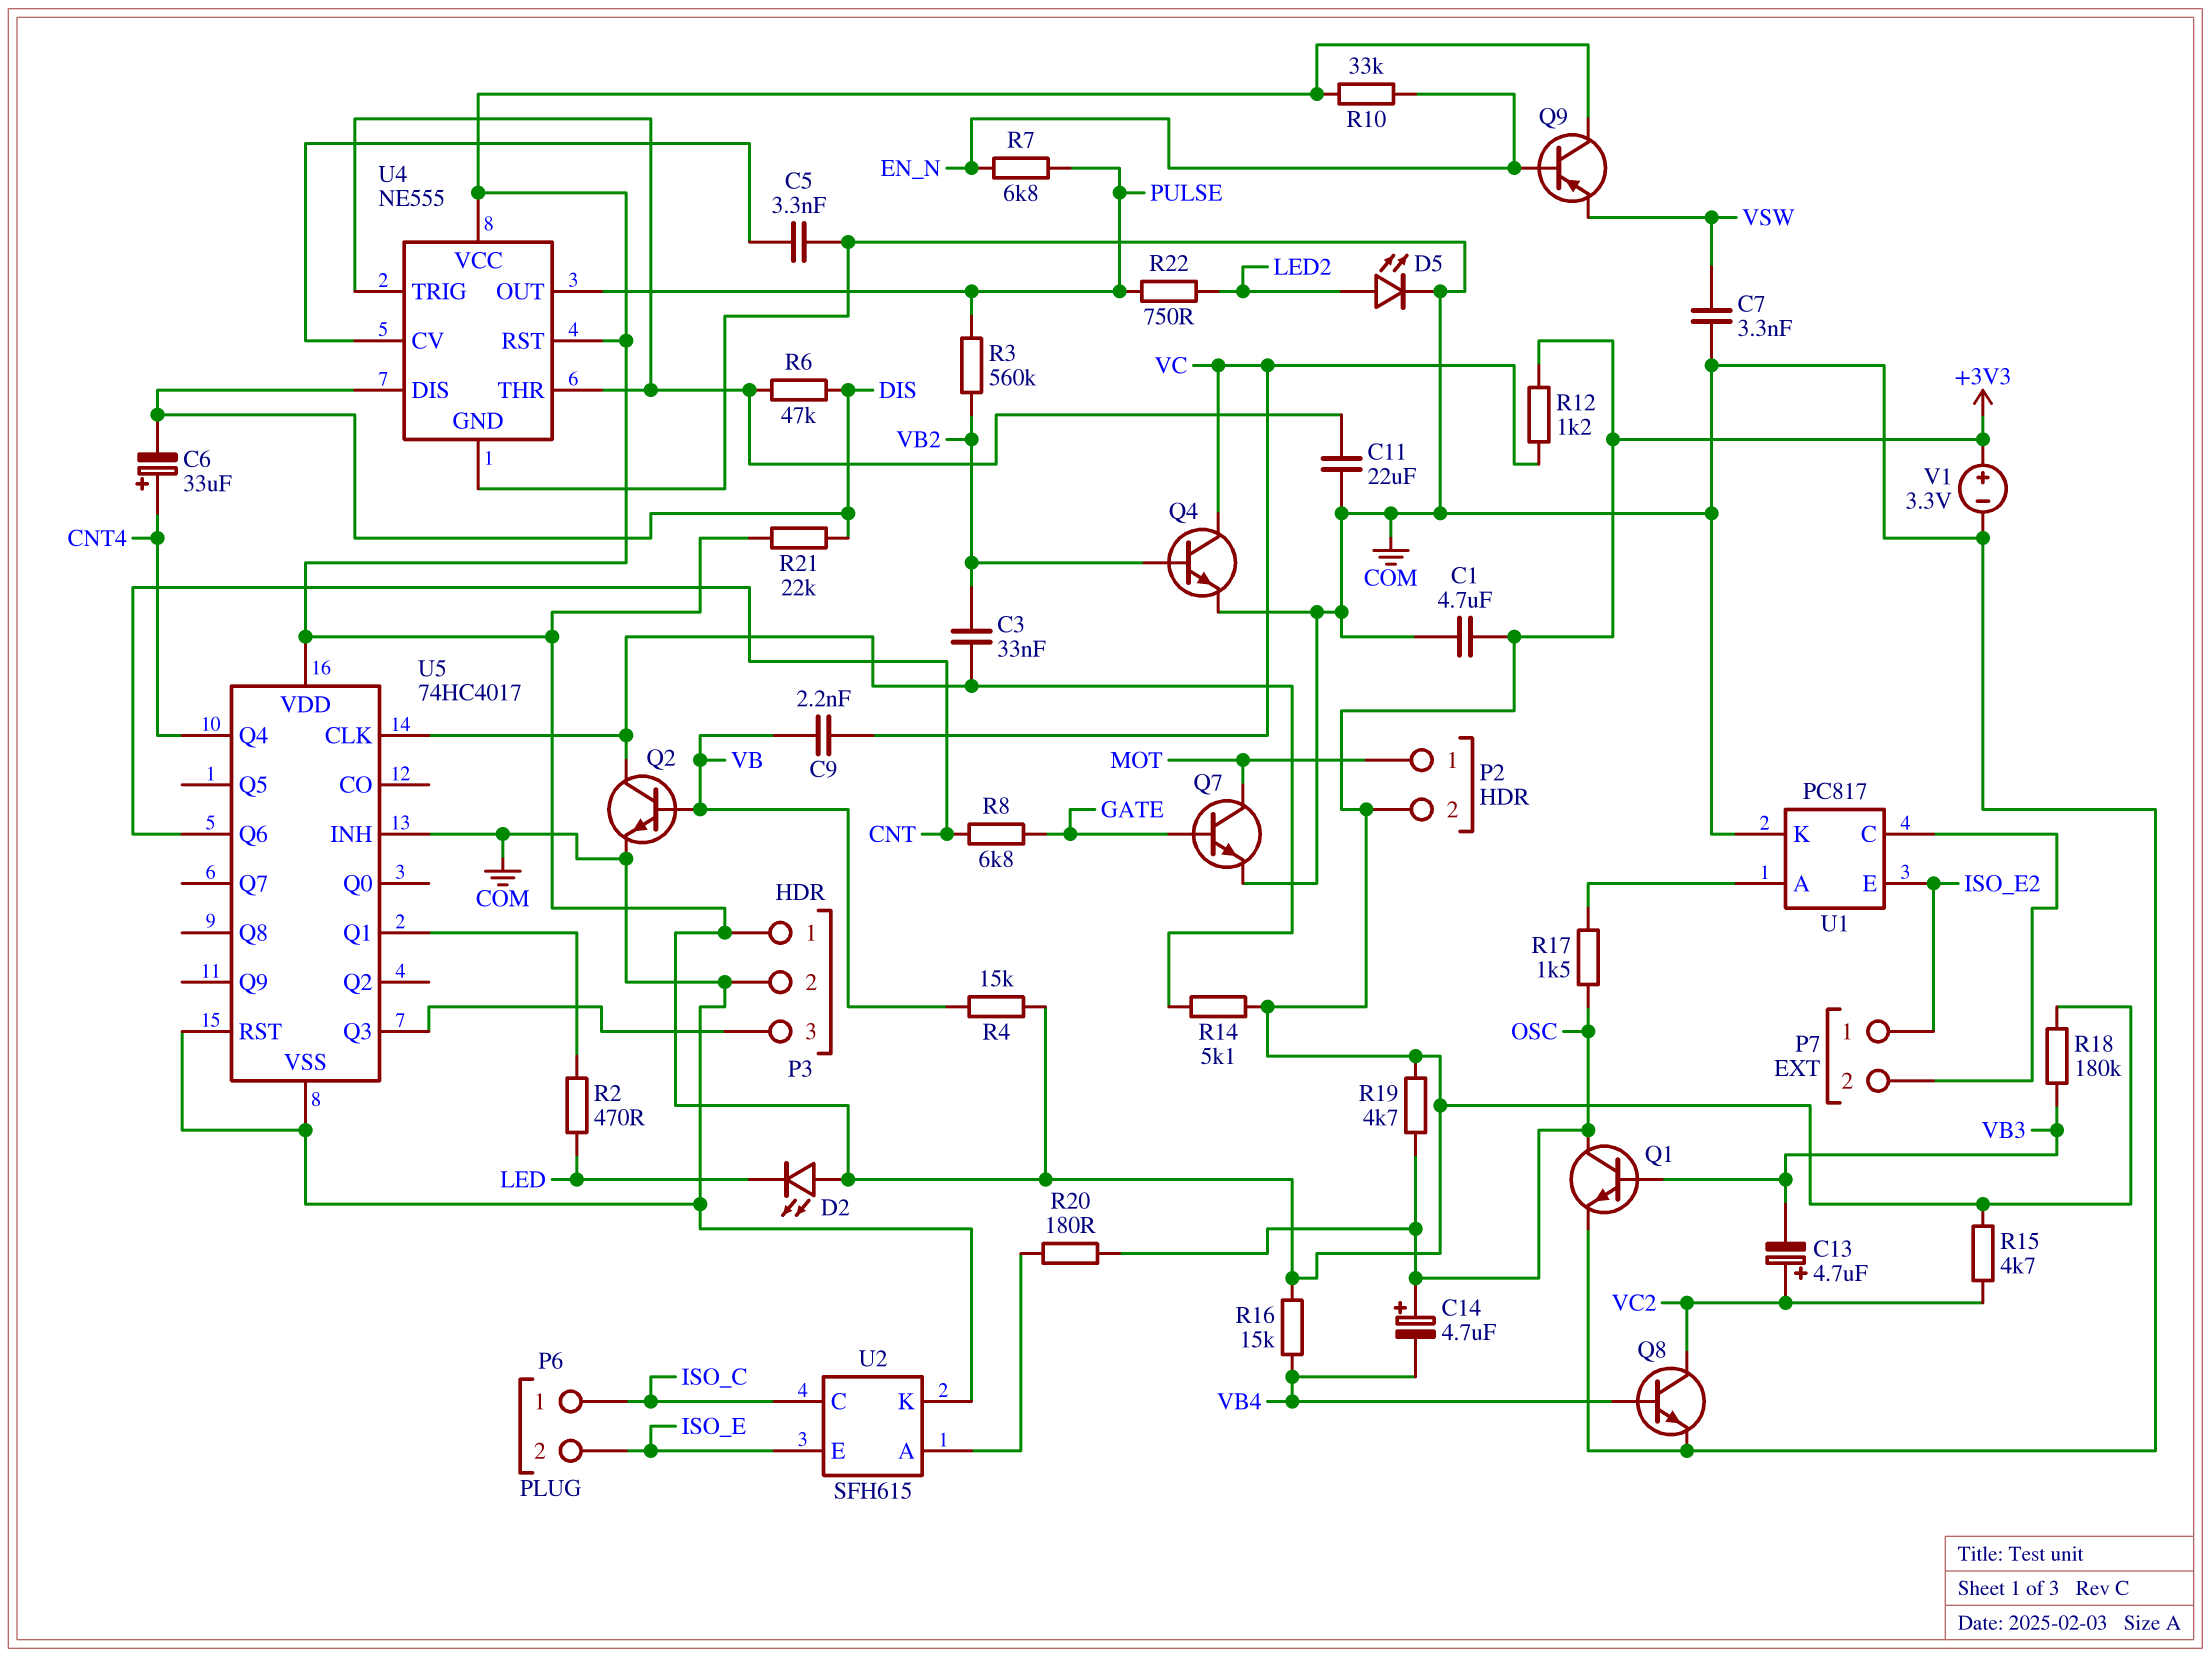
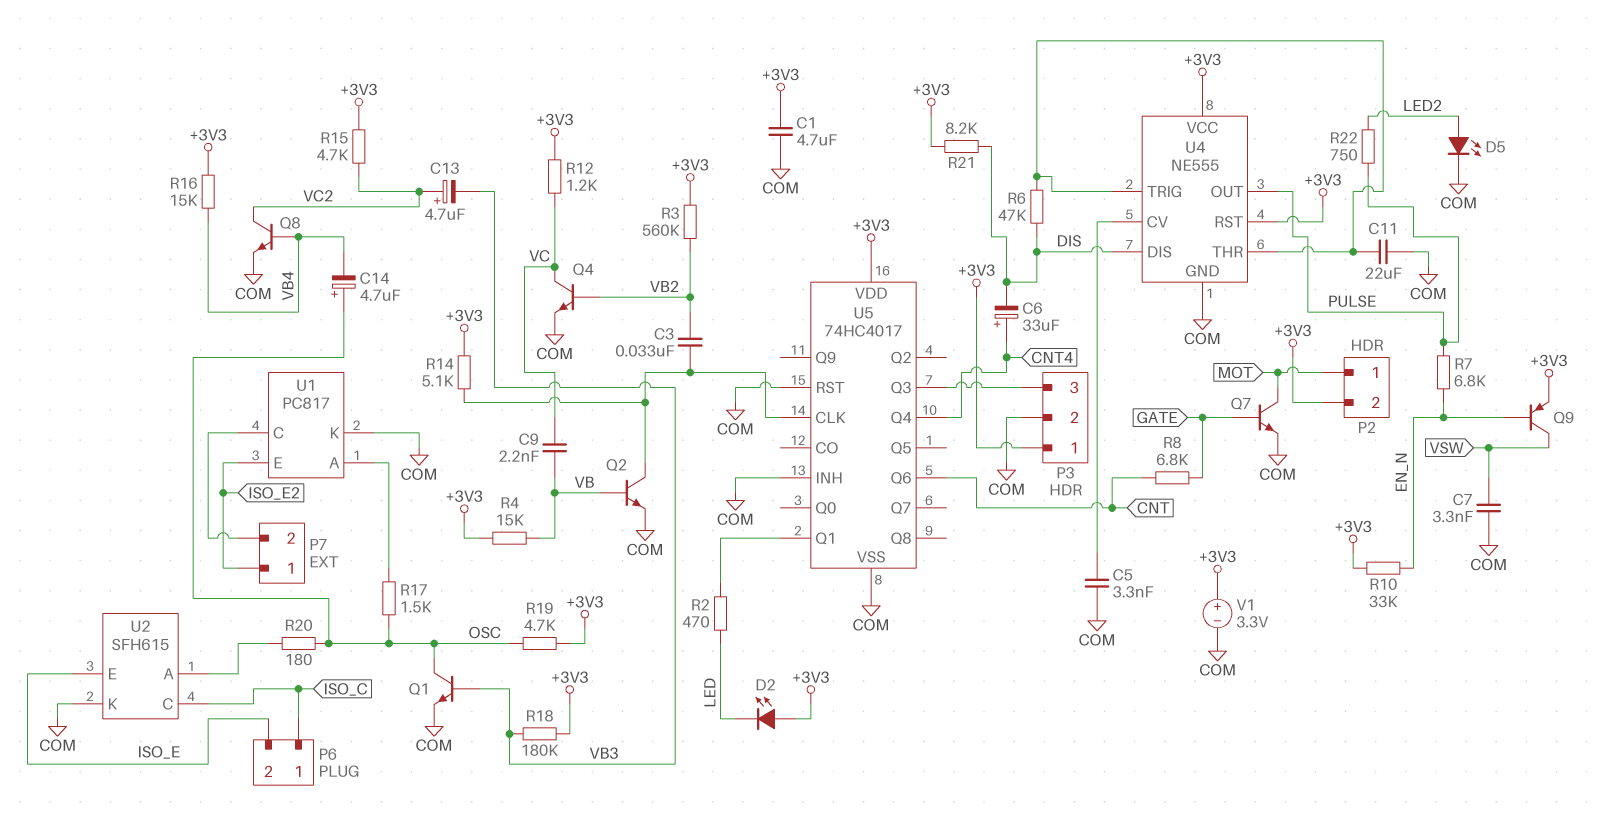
Q9: PNP (B EN_N, C +3V3, E VSW) -> PNP (B EN_N, C VSW, E +3V3)
R3: 560k (PULSE, VB2) -> 560k (+3V3, VB2)
R21: 22k (+3V3, DIS) -> 8.2k (+3V3, DIS)

